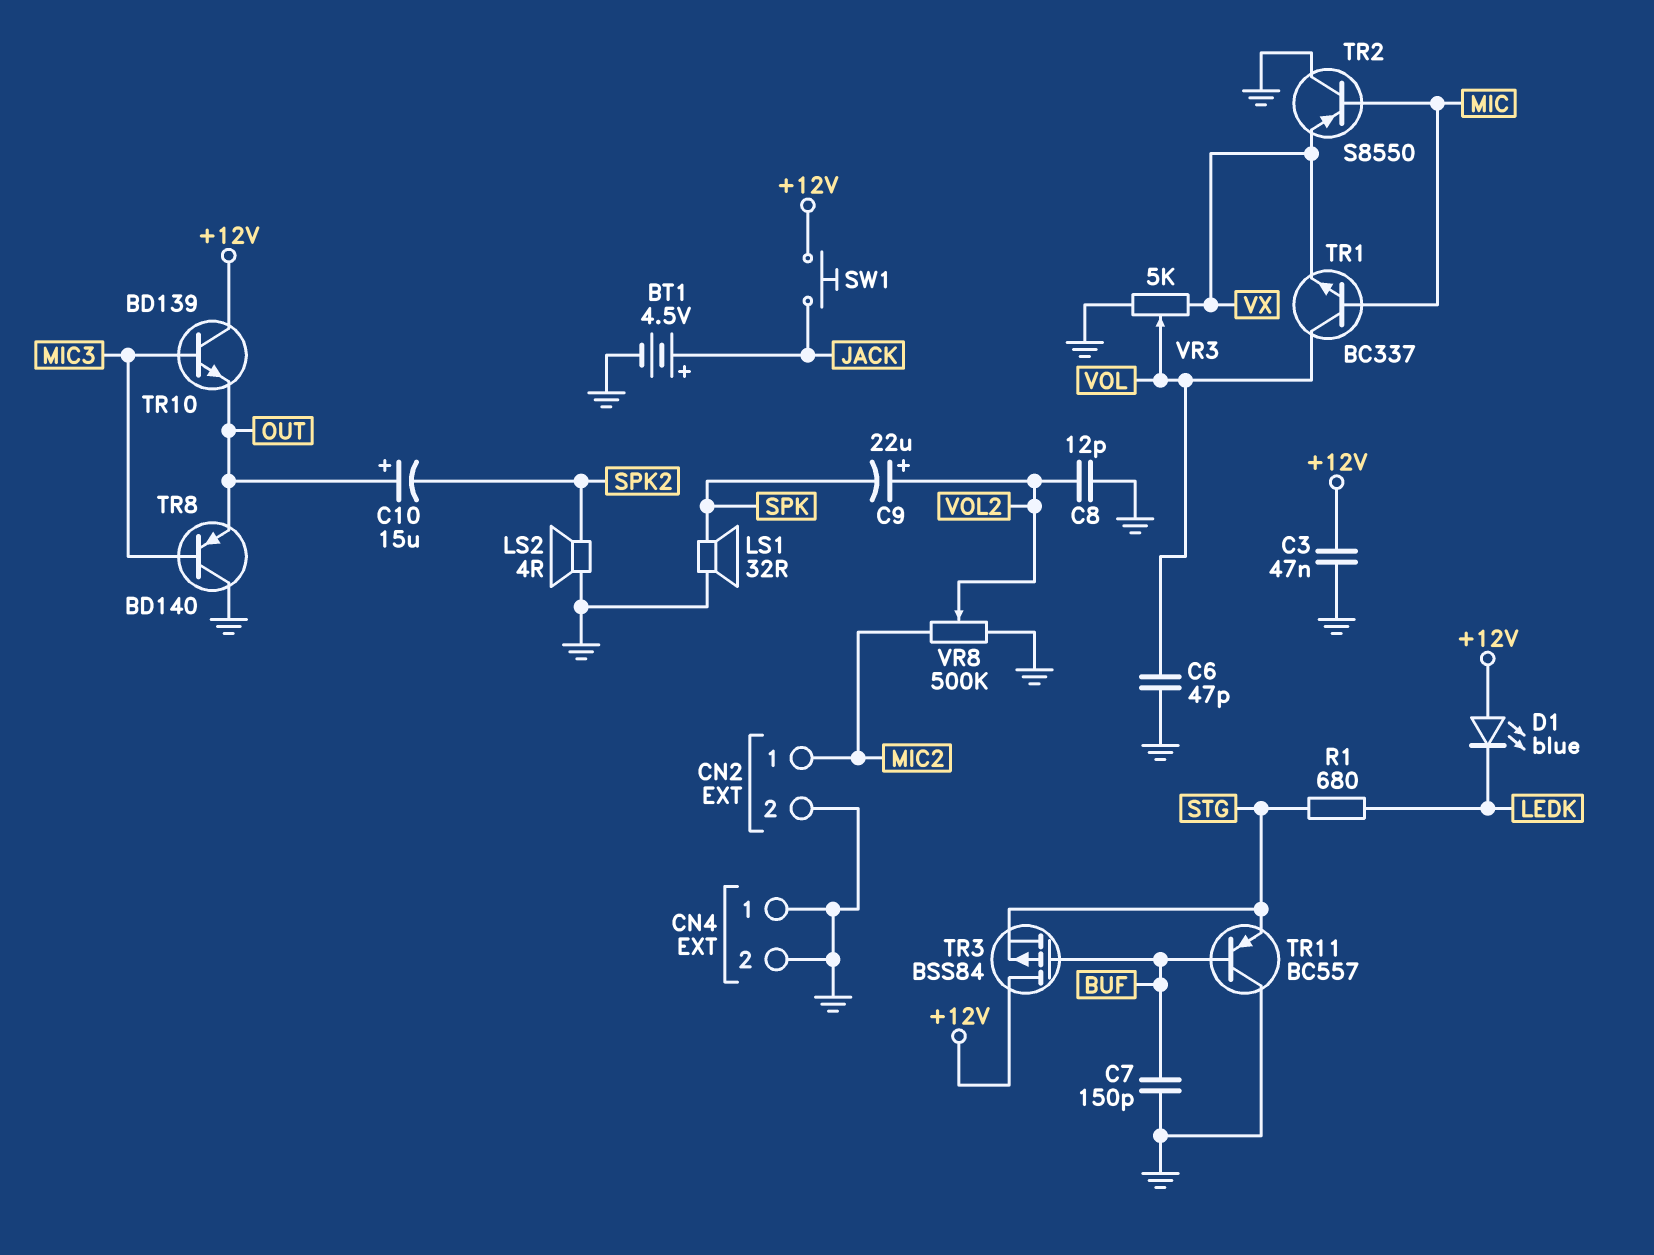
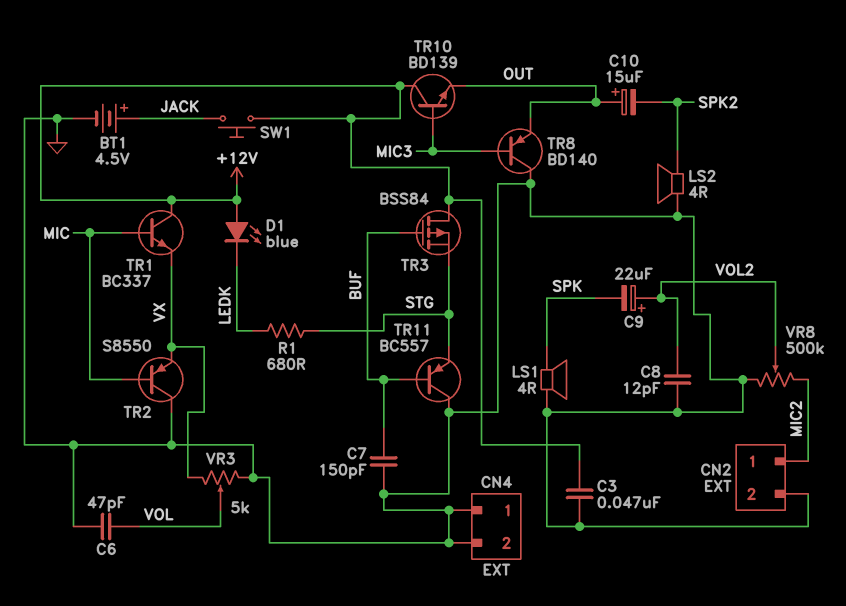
LS1: speaker 32R (GND, SPK) -> speaker 4R (GND, SPK)
TR1: NPN BC337 (B MIC, C VOL, E VX) -> NPN BC337 (B MIC, C +12V, E VX)

